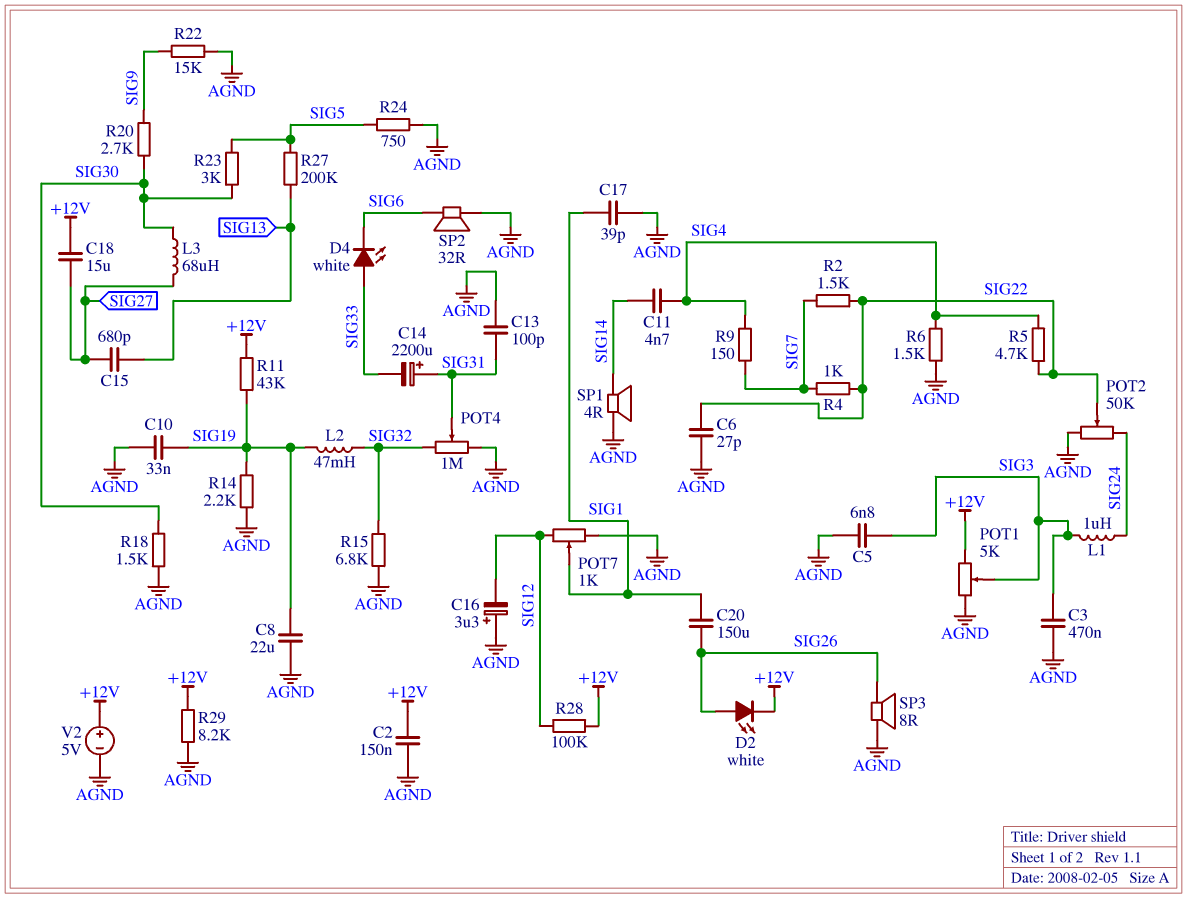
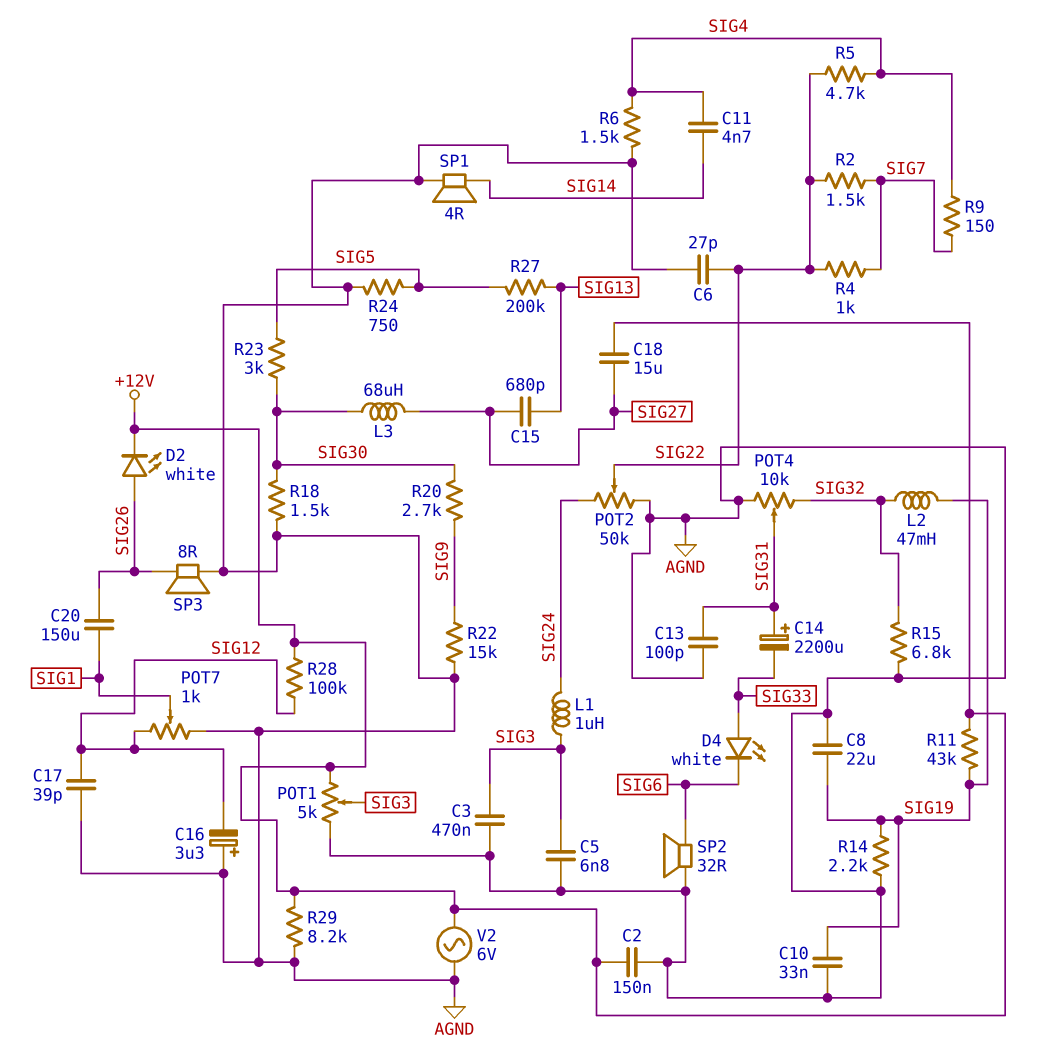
C17: 39pF (AGND, SIG1) -> 39pF (AGND, SIG12)
POT4: 1M (AGND, SIG32, wiper SIG31) -> 10k (AGND, SIG32, wiper SIG31)
V2: 5V (plus +12V, minus AGND) -> AC 6V (+12V, AGND)

